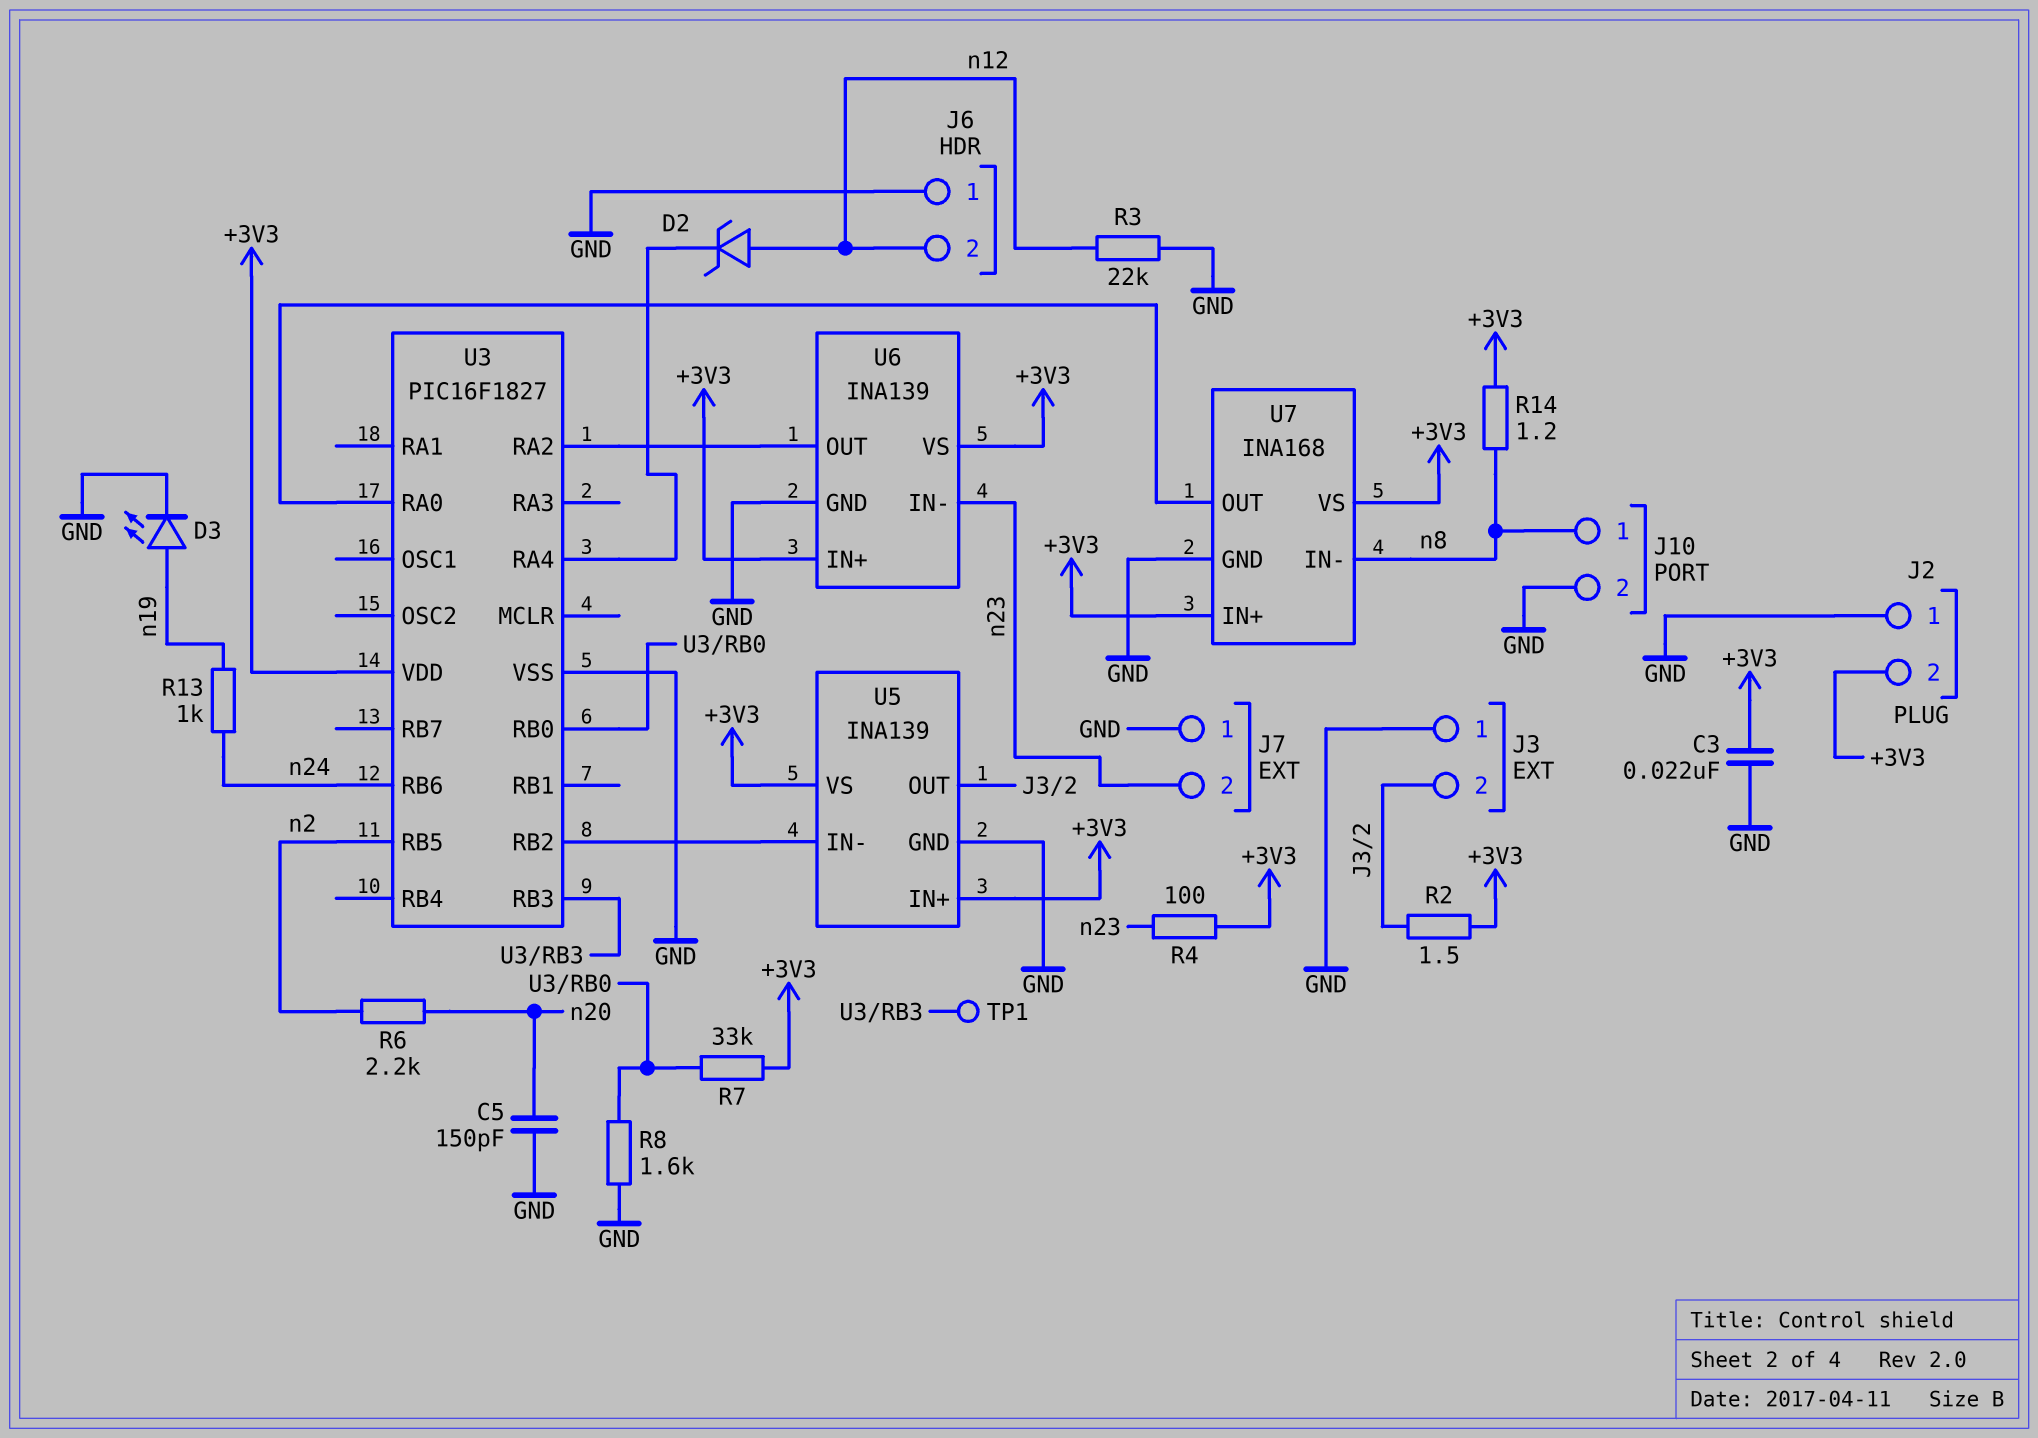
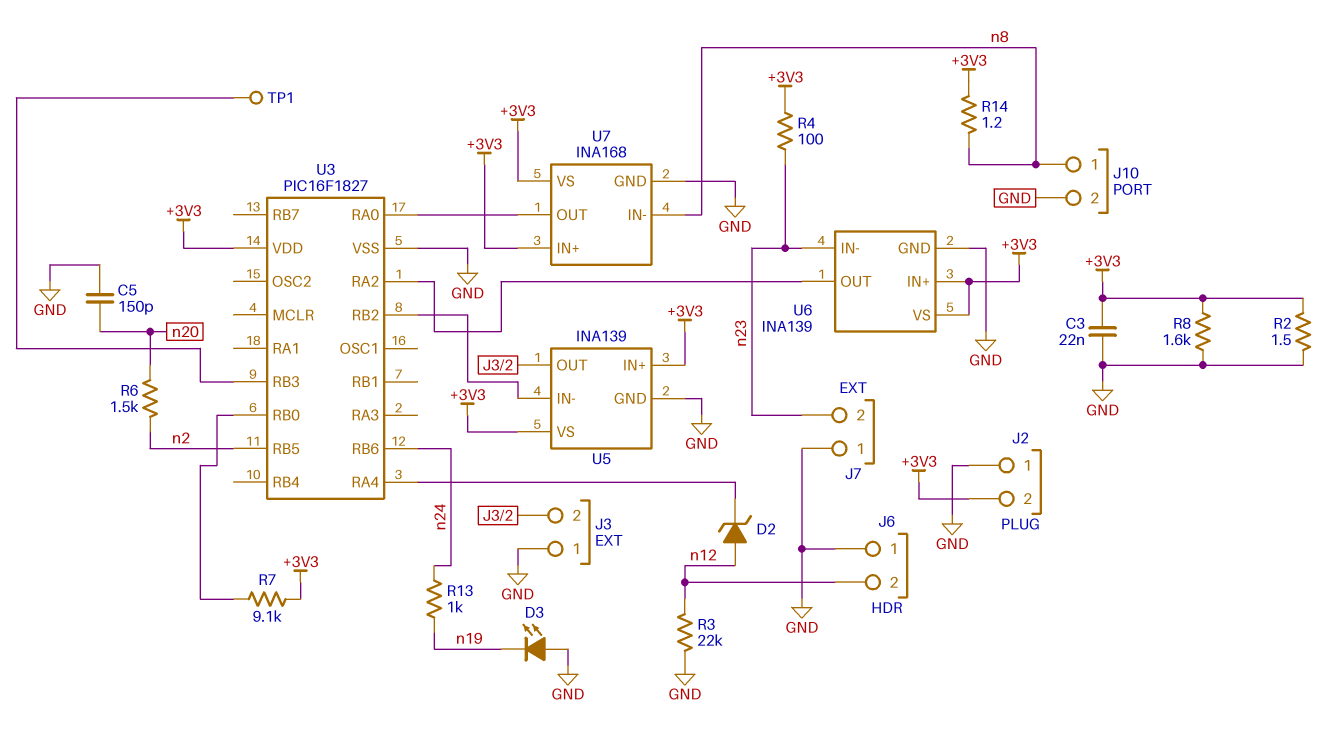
D3: LED (A n19, K GND) -> LED (A GND, K n19)
R2: 1.5 (+3V3, J3/2) -> 1.5 (+3V3, GND)
R6: 2.2k (n2, n20) -> 1.5k (n2, n20)
R7: 33k (+3V3, U3/RB0) -> 9.1k (+3V3, U3/RB0)
R8: 1.6k (GND, U3/RB0) -> 1.6k (+3V3, GND)

